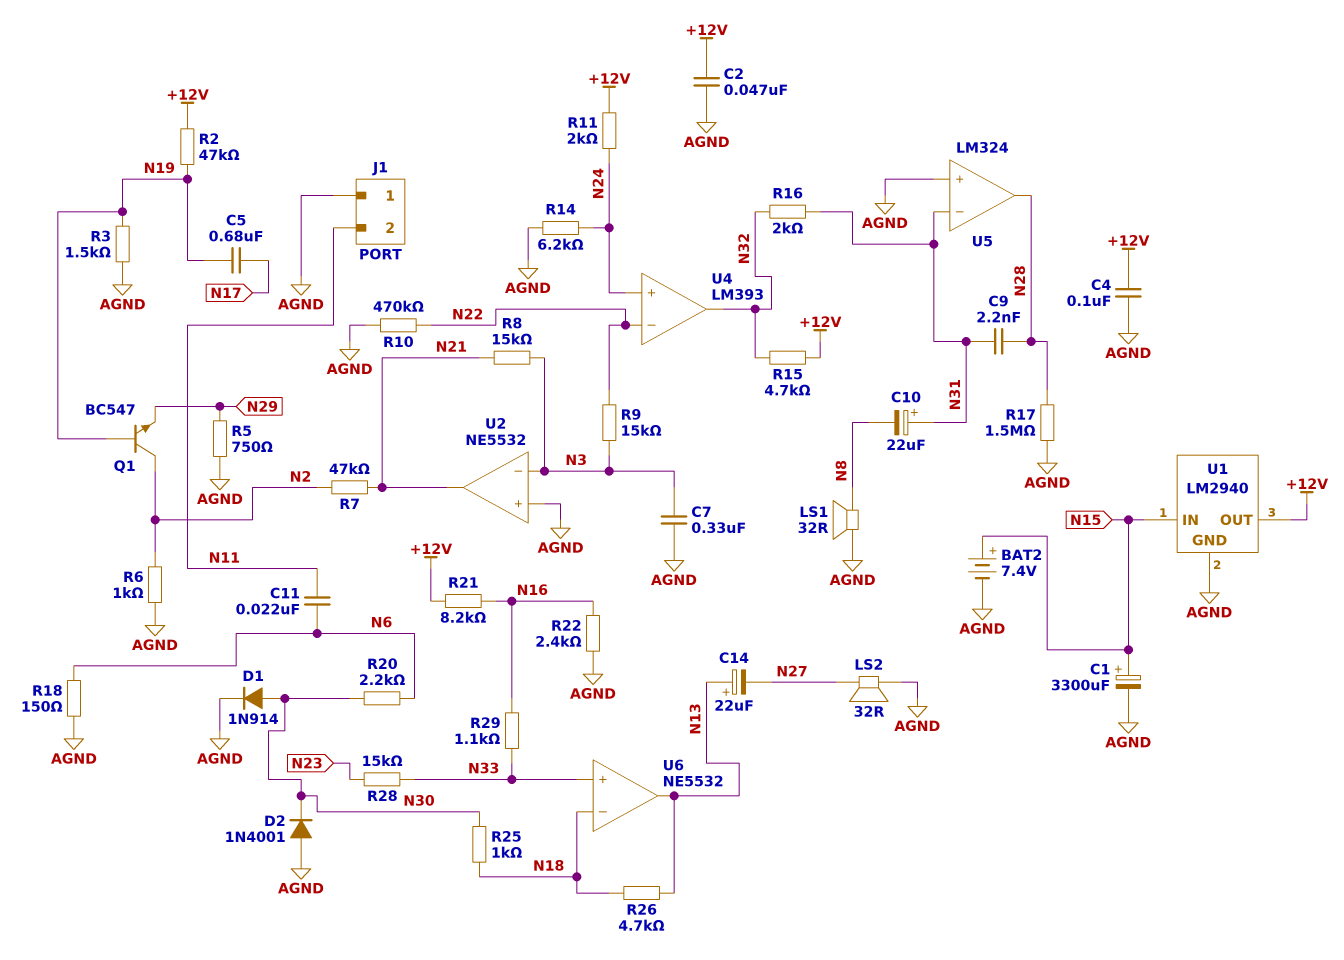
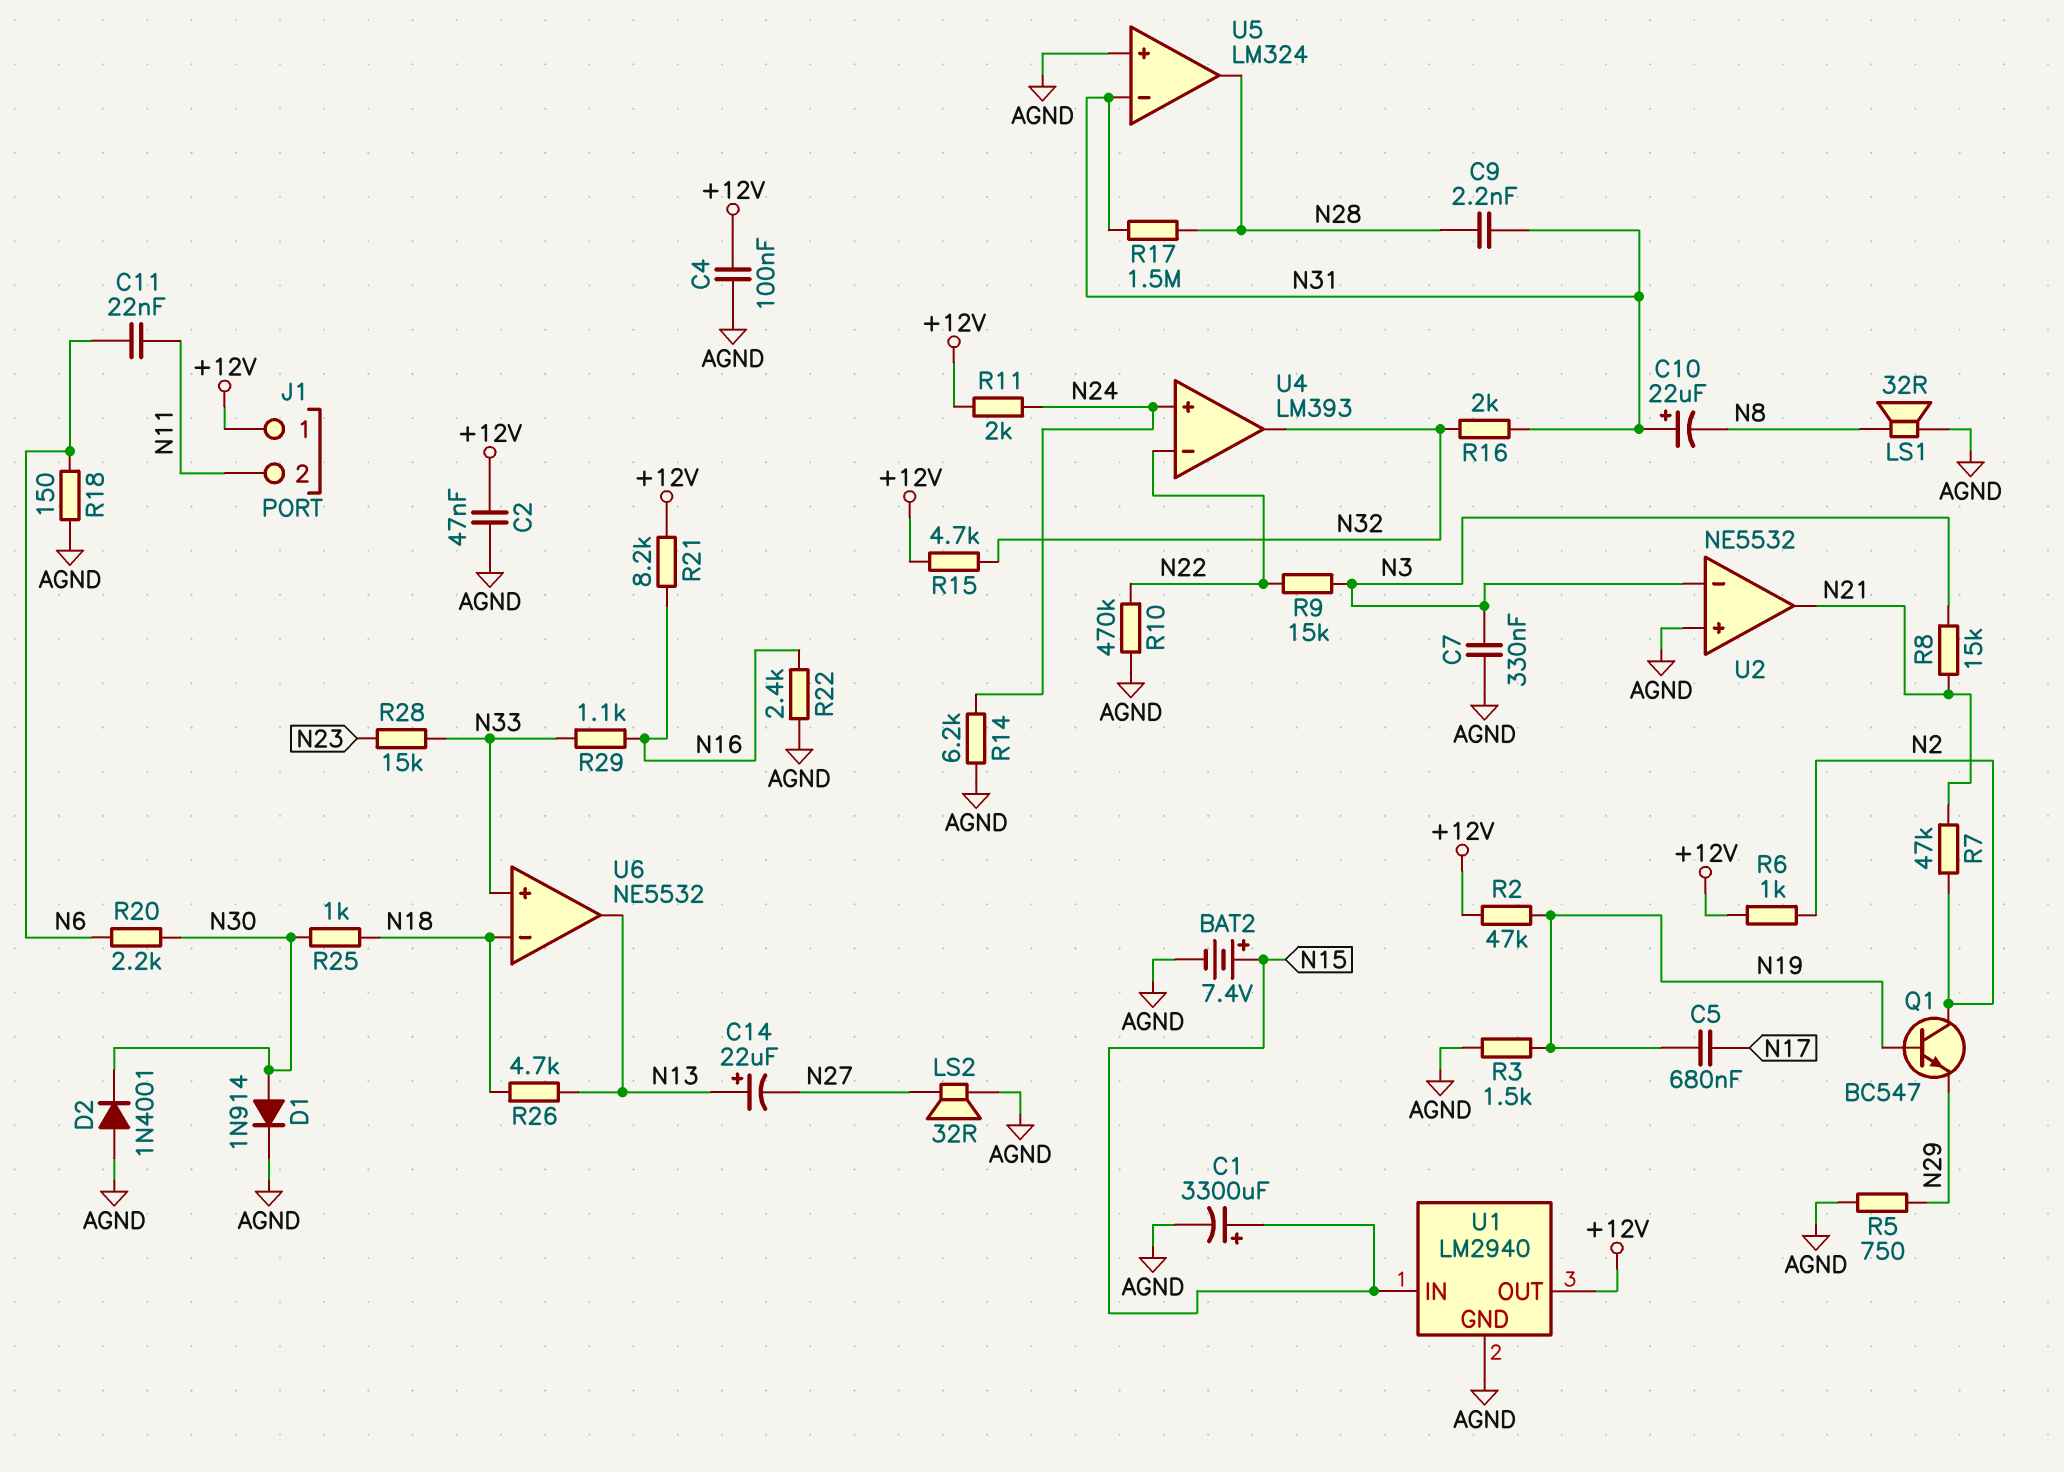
J1 pin 1: AGND -> +12V
R6: 1k (AGND, N2) -> 1k (+12V, N2)
R17: 1.5M (AGND, N28) -> 1.5M (N28, N31)

